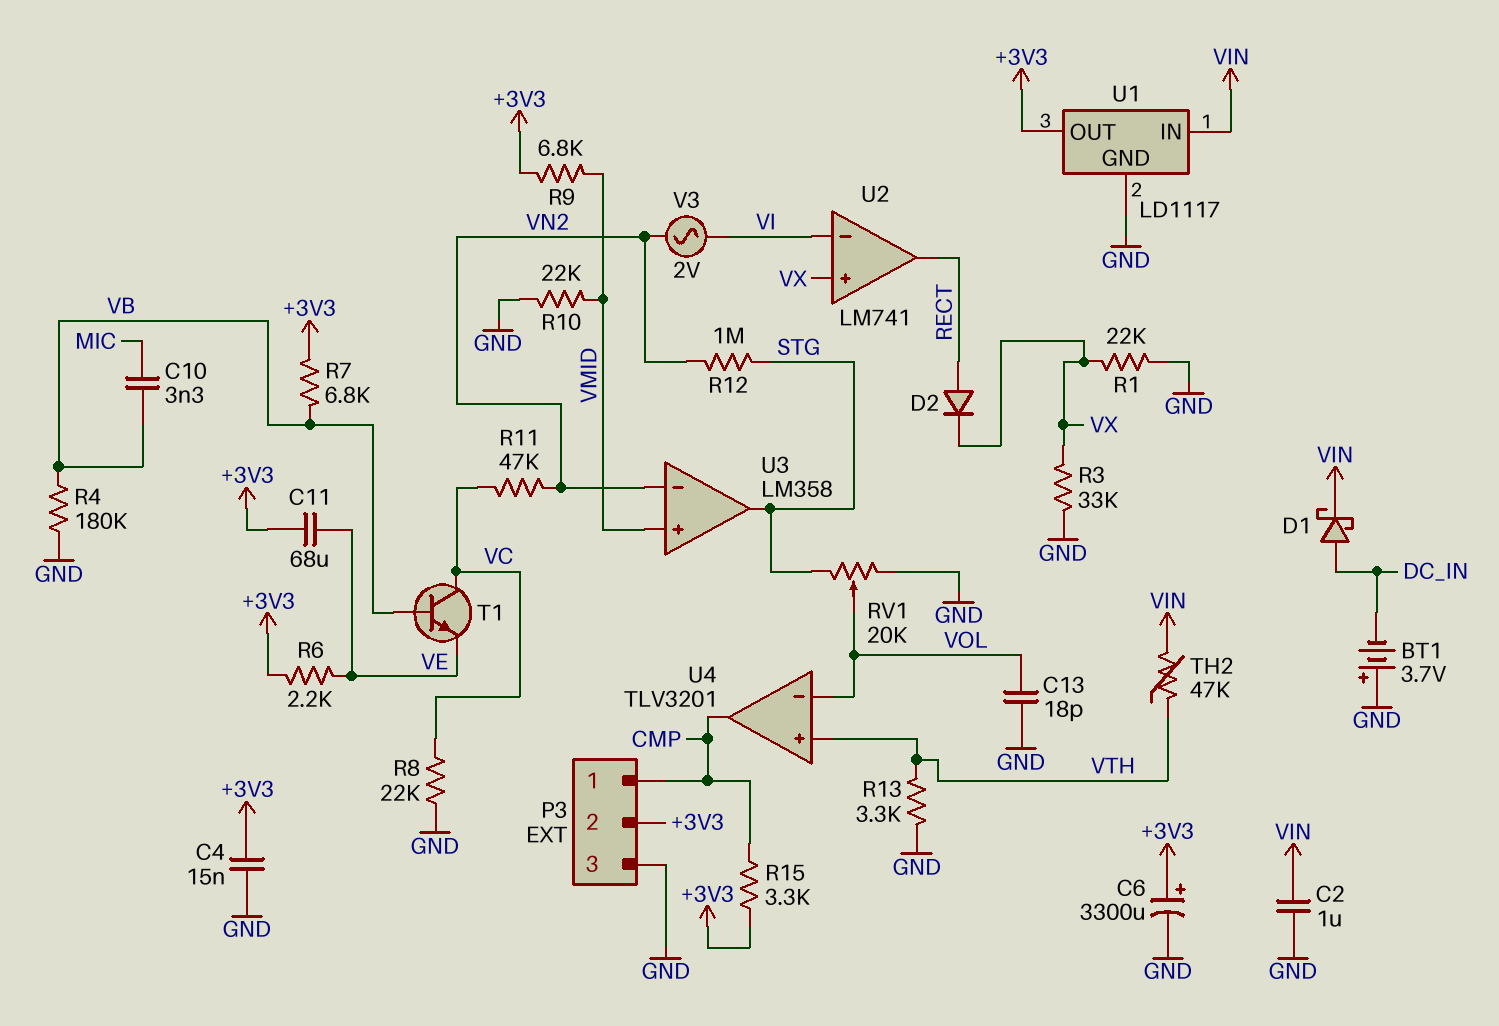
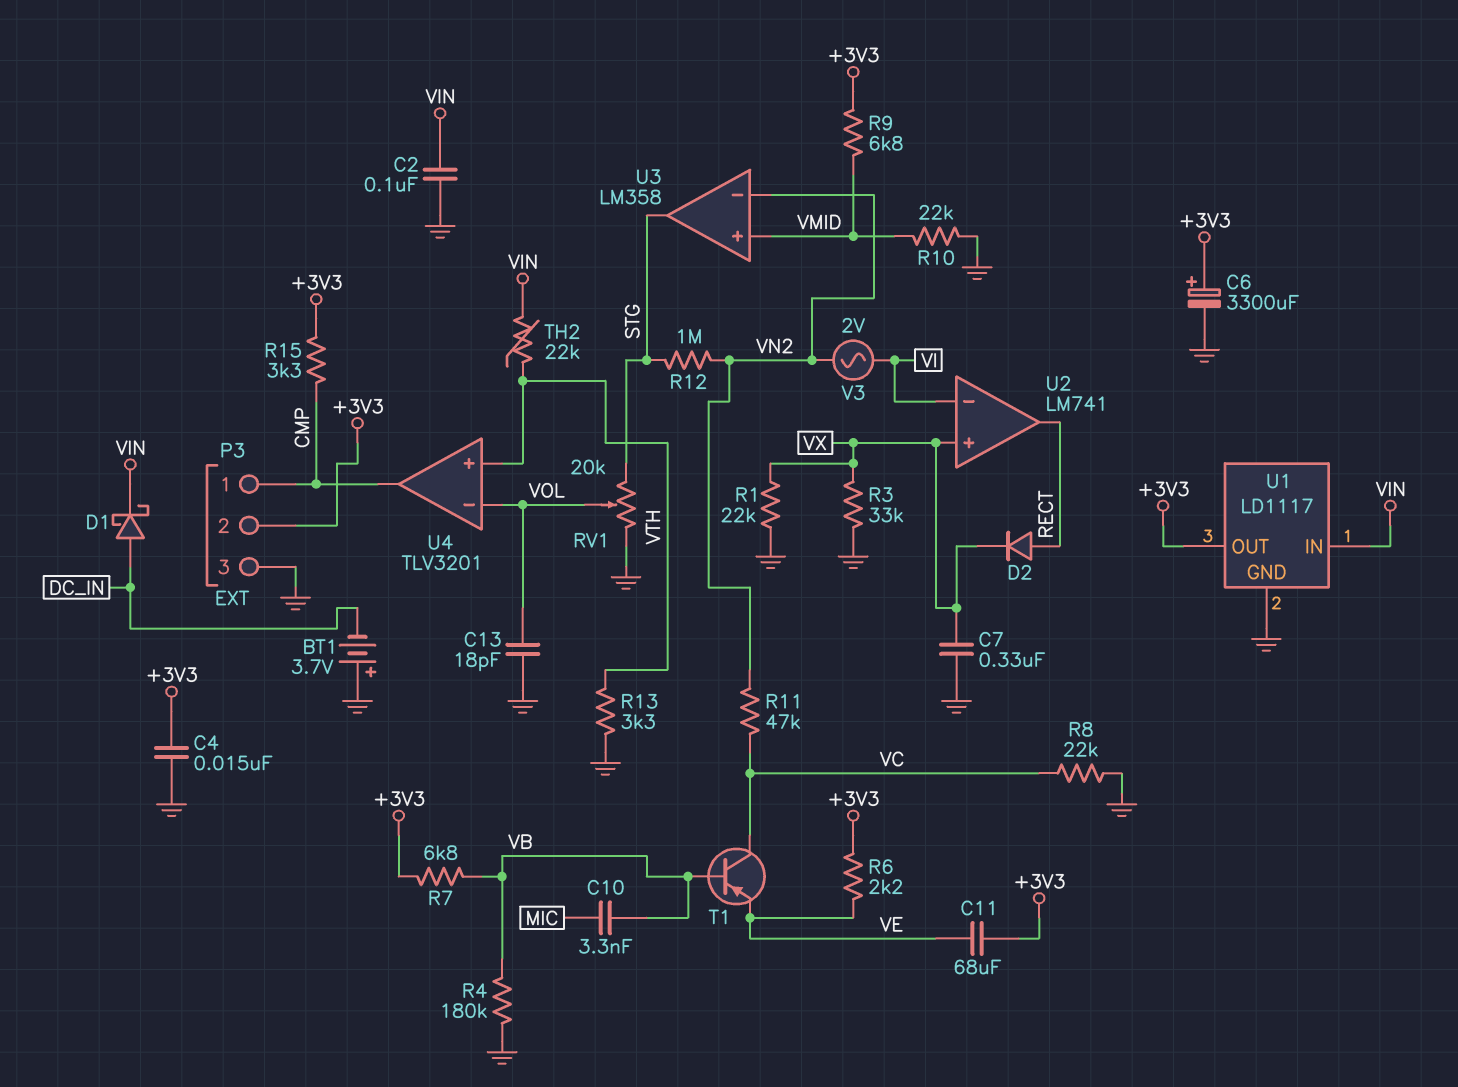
C2: 1uF (GND, VIN) -> 100nF (GND, VIN)
C7: none -> 330nF (GND, VX)
T1: NPN (B VB, C VC, E VE) -> PNP (B VB, C VC, E VE)
TH2: 47k (VIN, VTH) -> 22k (VIN, VTH)

